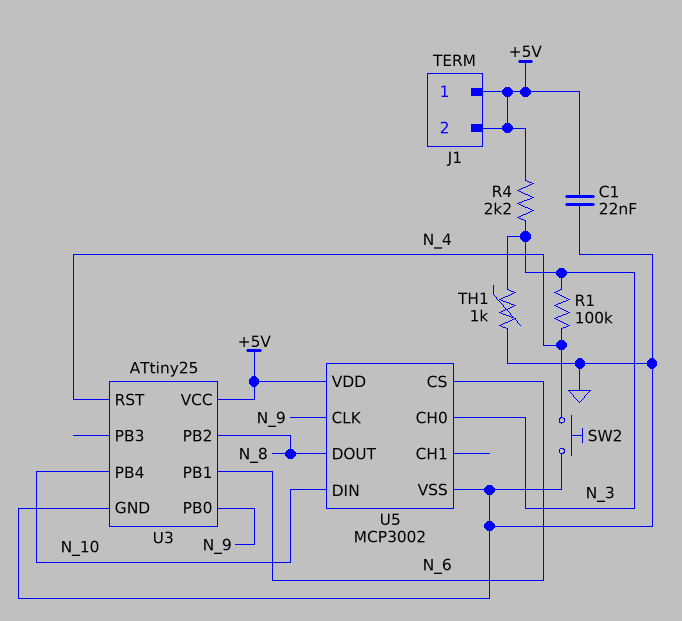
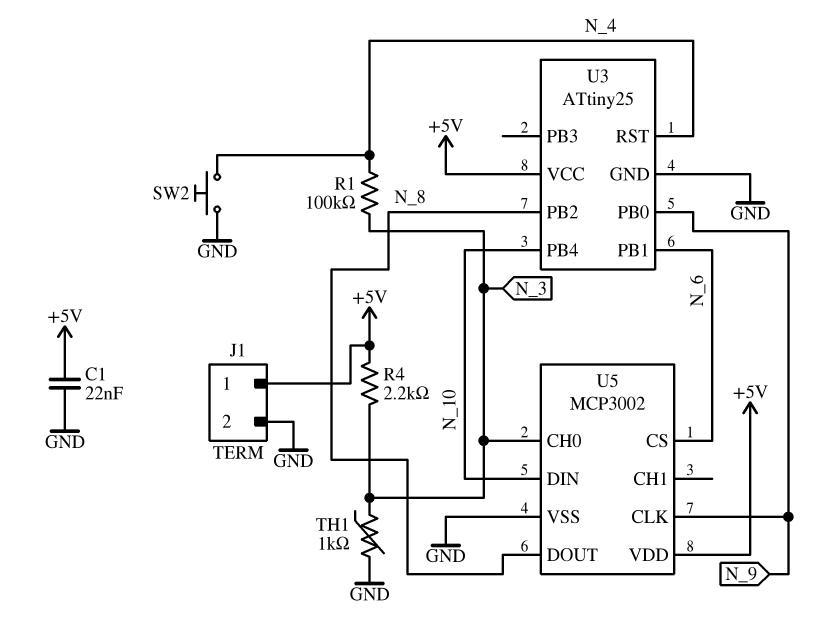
J1 pin 2: +5V -> GND

